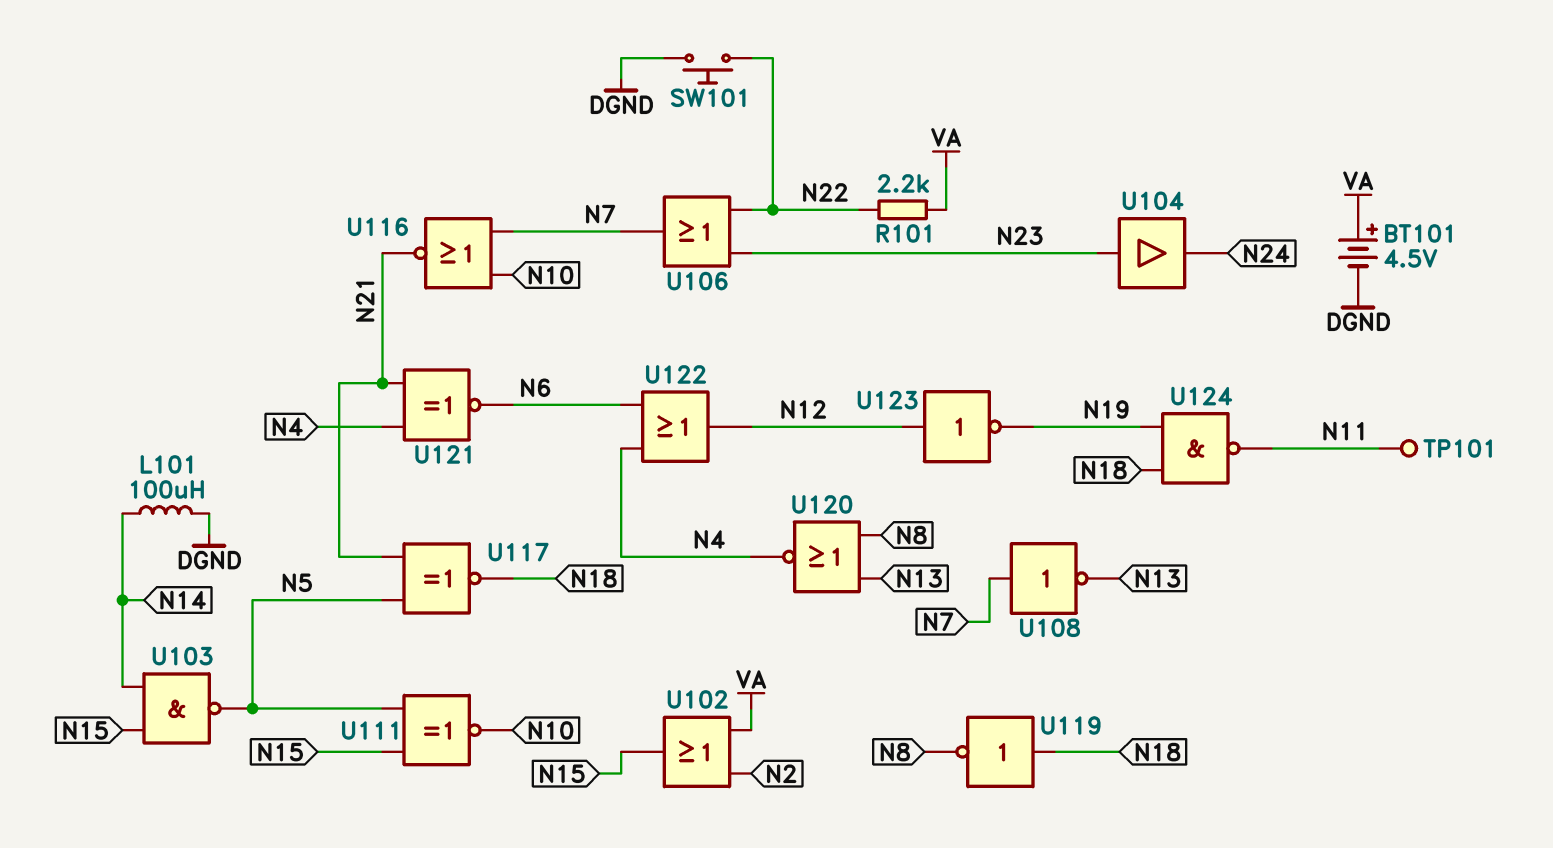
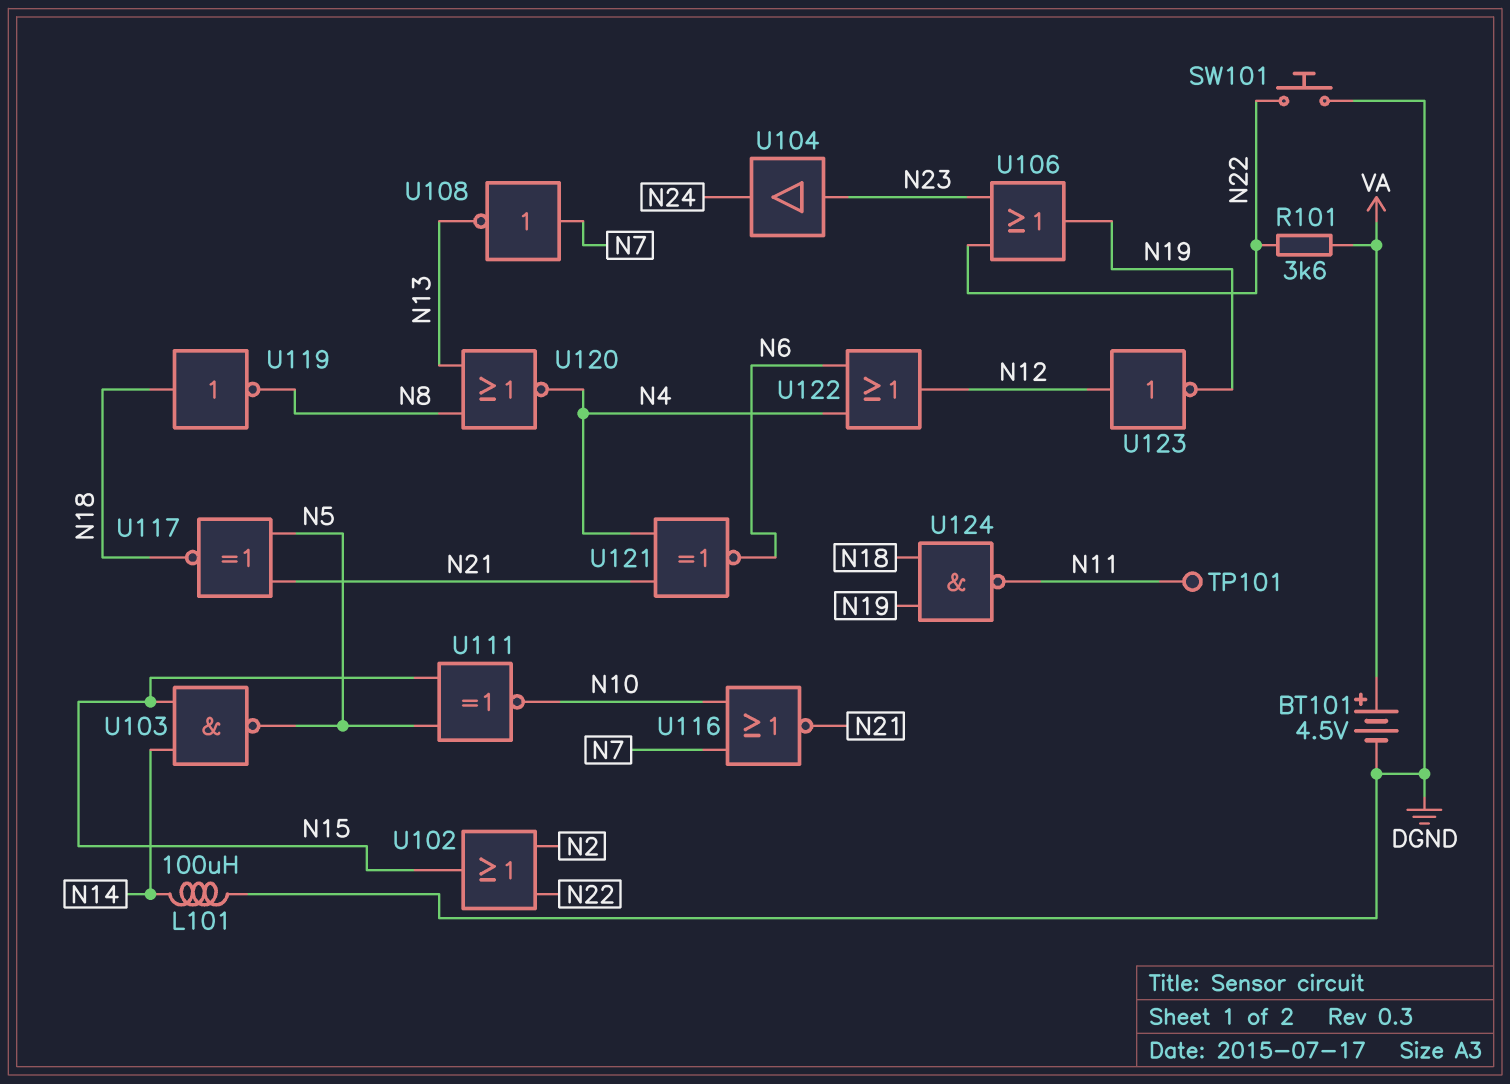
R101: 2.2k (N22, VA) -> 3.6k (N22, VA)
U102: OR (in N2, in VA, out N15) -> OR (in N2, in N22, out N15)
U106: OR (in N22, in N23, out N7) -> OR (in N22, in N23, out N19)

